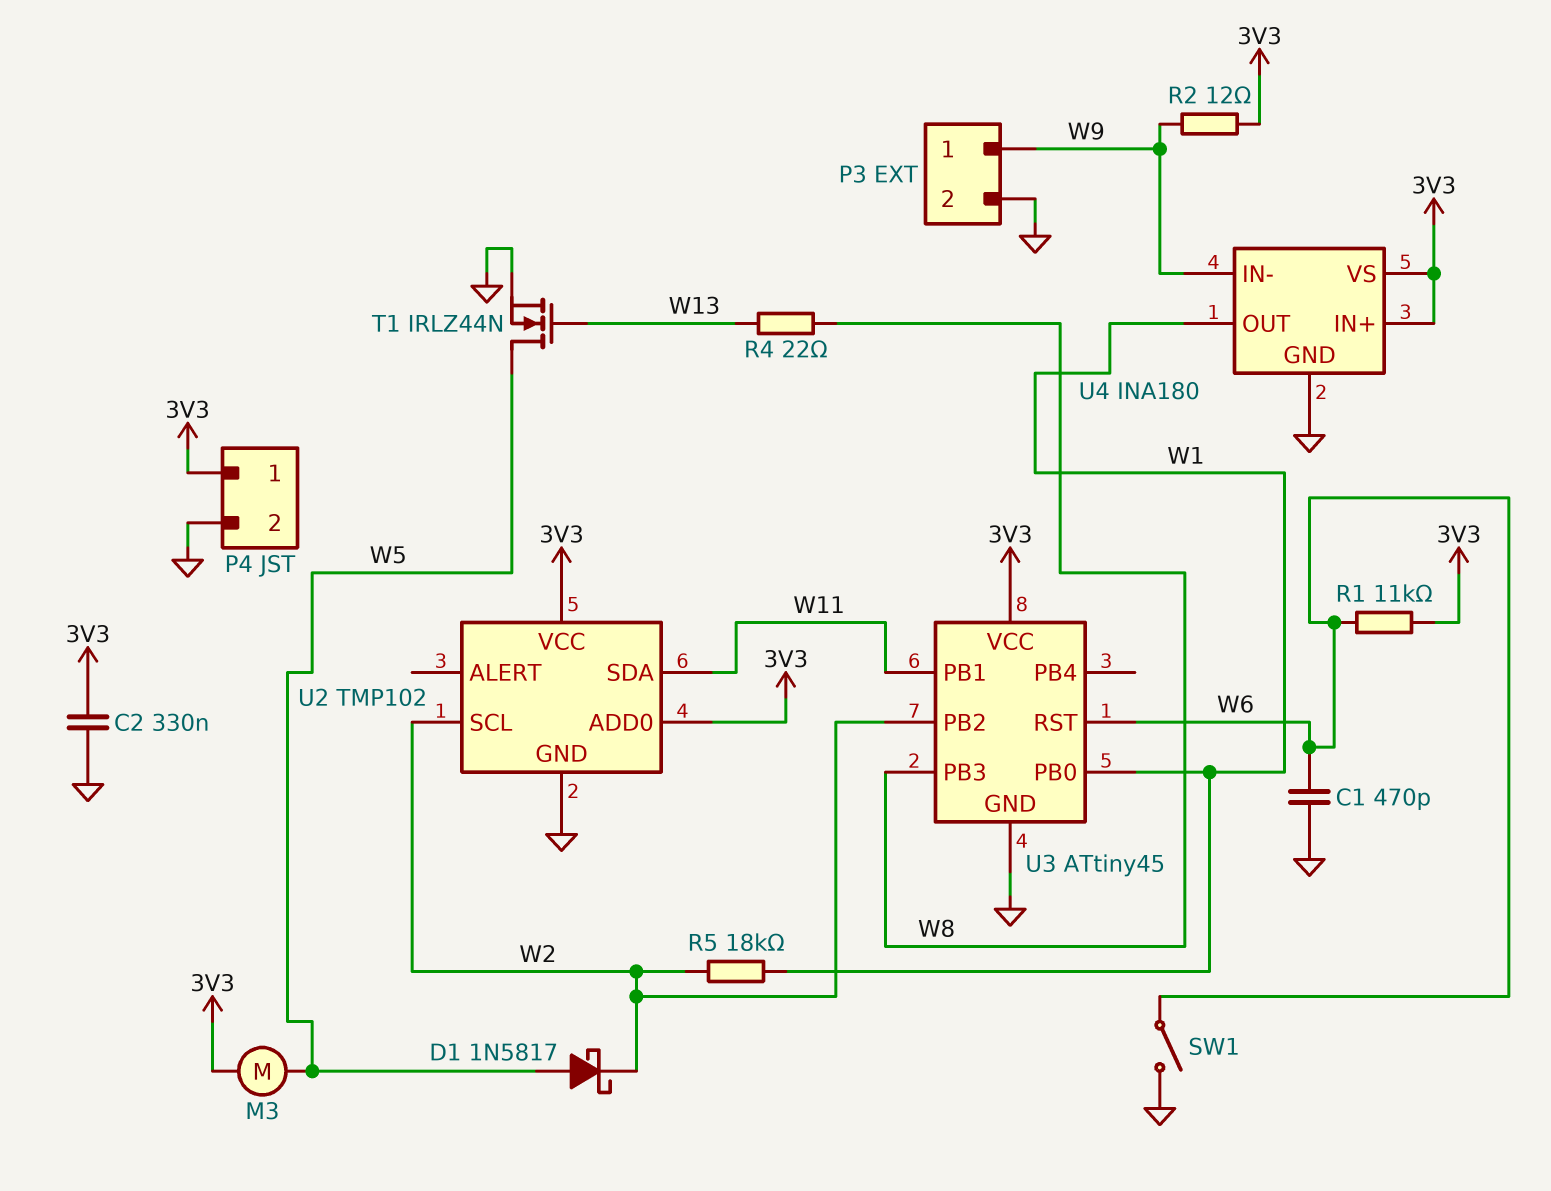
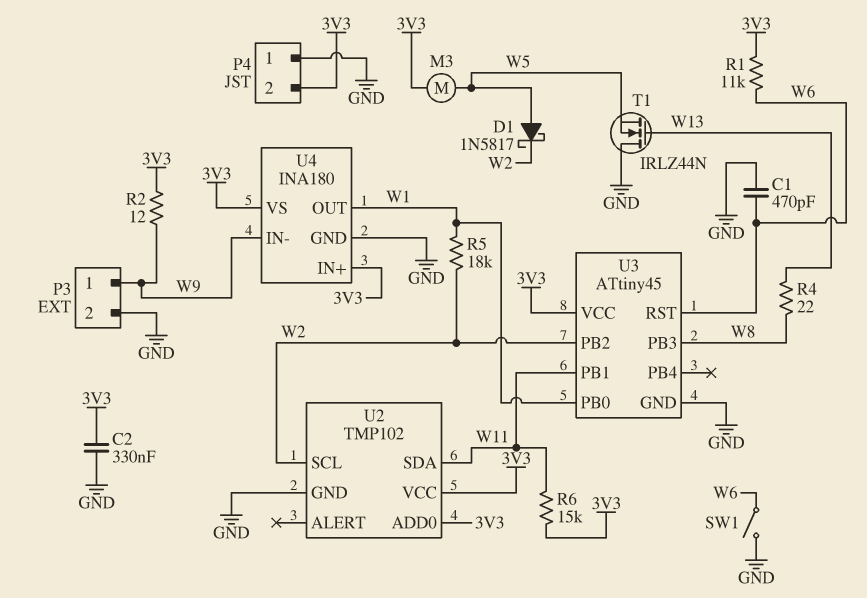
P4 pin 1: 3V3 -> GND
P4 pin 2: GND -> 3V3
R6: none -> 15k (3V3, W11)
T1: NMOS IRLZ44N (G W13, D W5, S GND) -> NMOS IRLZ44N (G W13, D GND, S W5)

